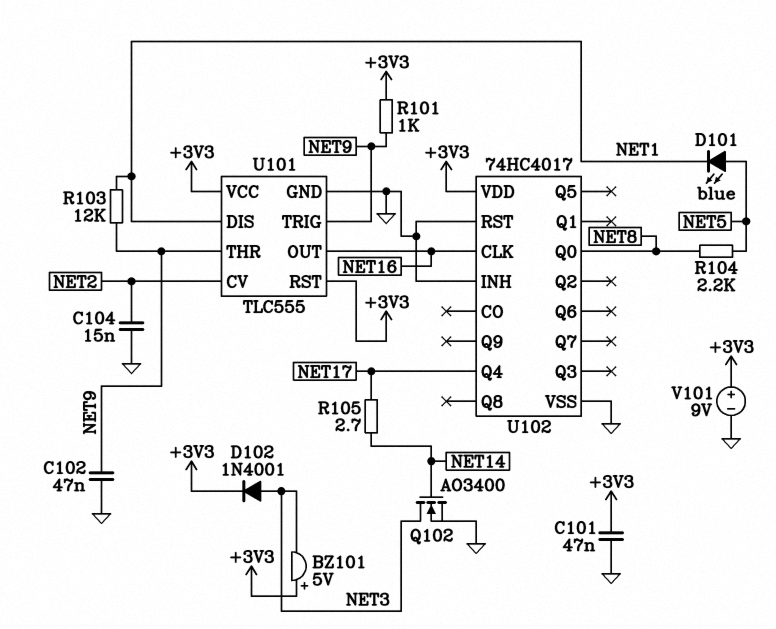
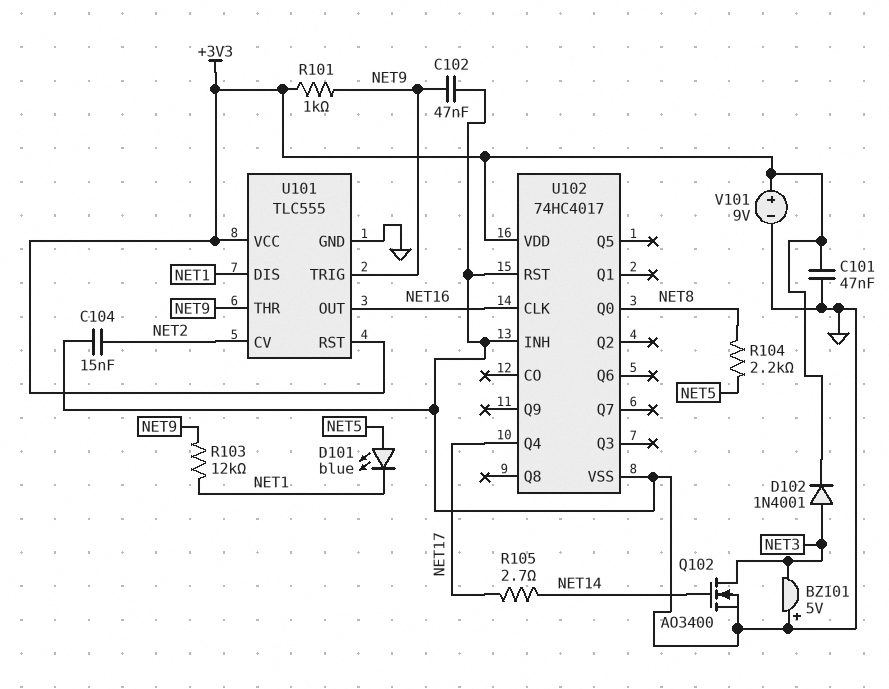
BZ101: buzzer 5V (plus +3V3, minus NET3) -> buzzer 5V (plus GND, minus NET3)

